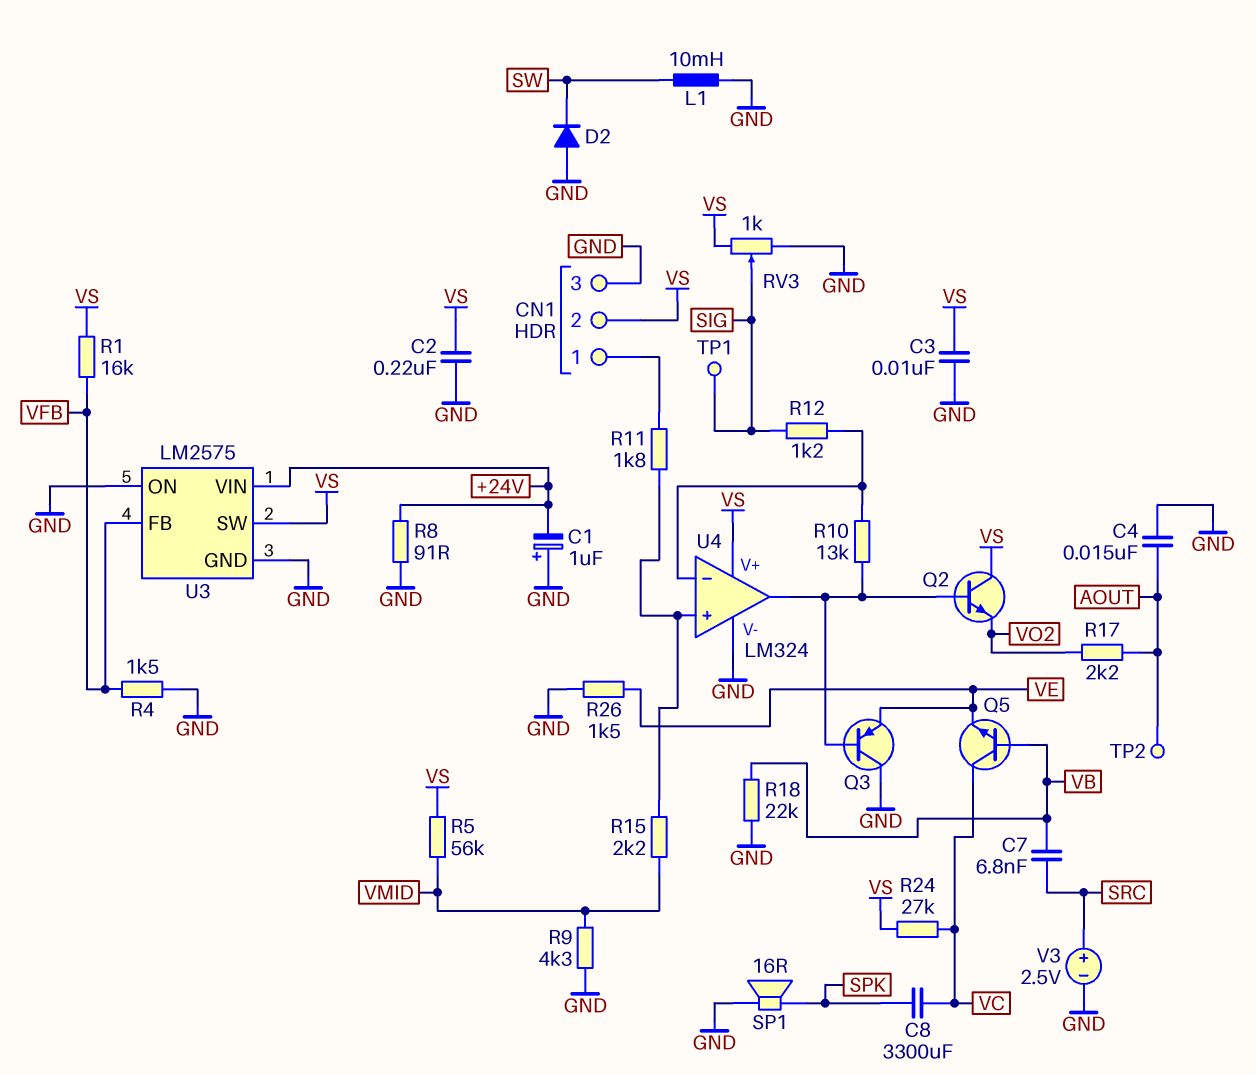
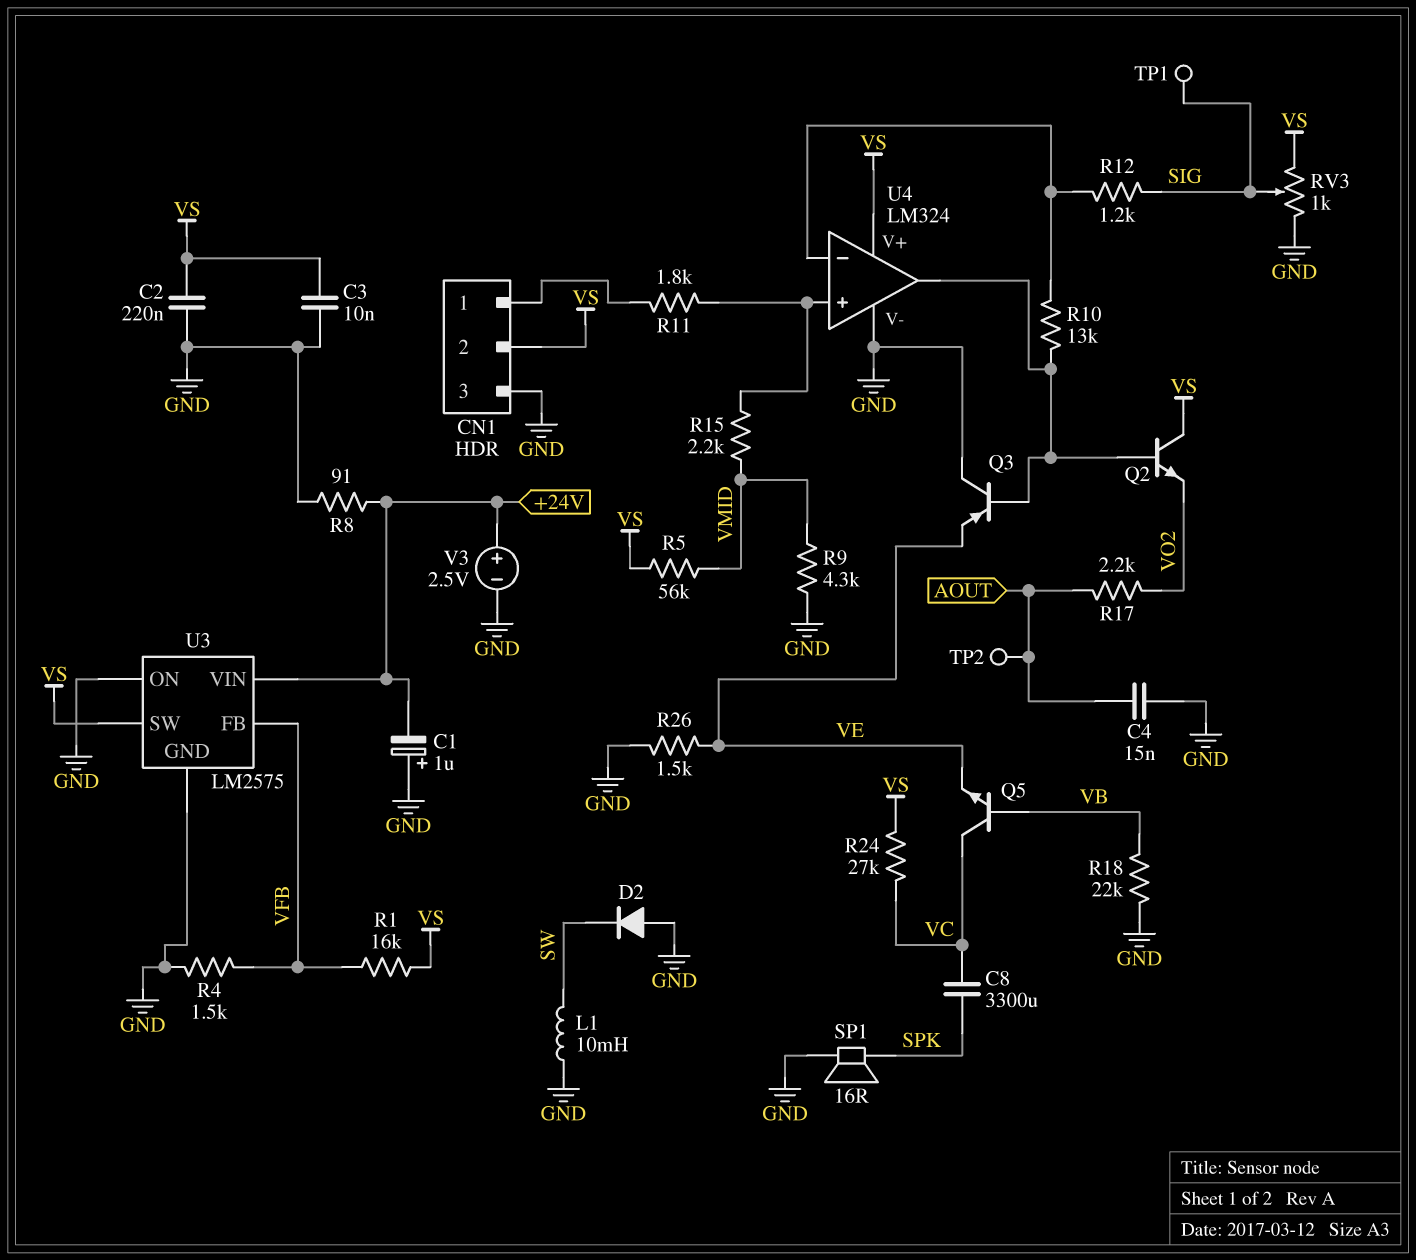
C7: 6.8nF (SRC, VB) -> none
V3: 2.5V (plus SRC, minus GND) -> 2.5V (plus +24V, minus GND)

